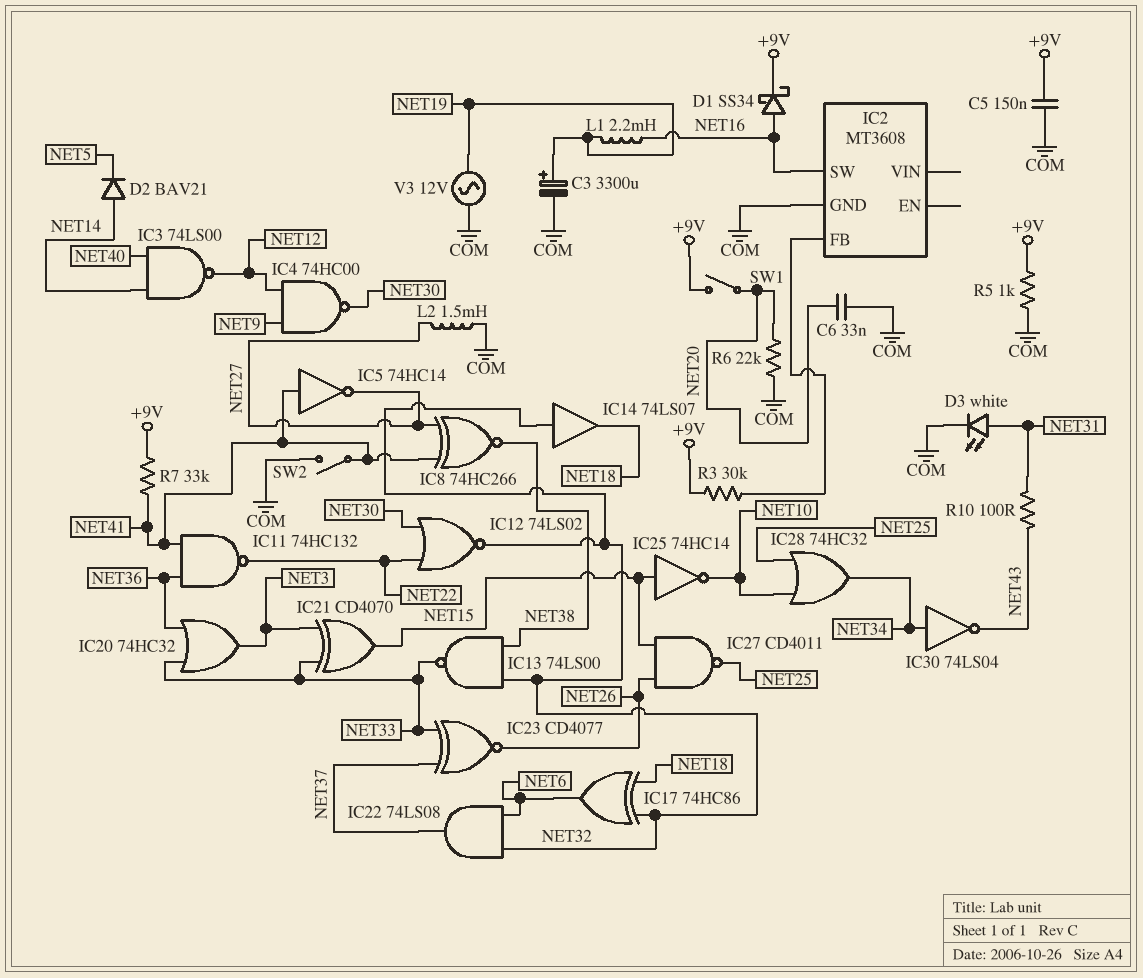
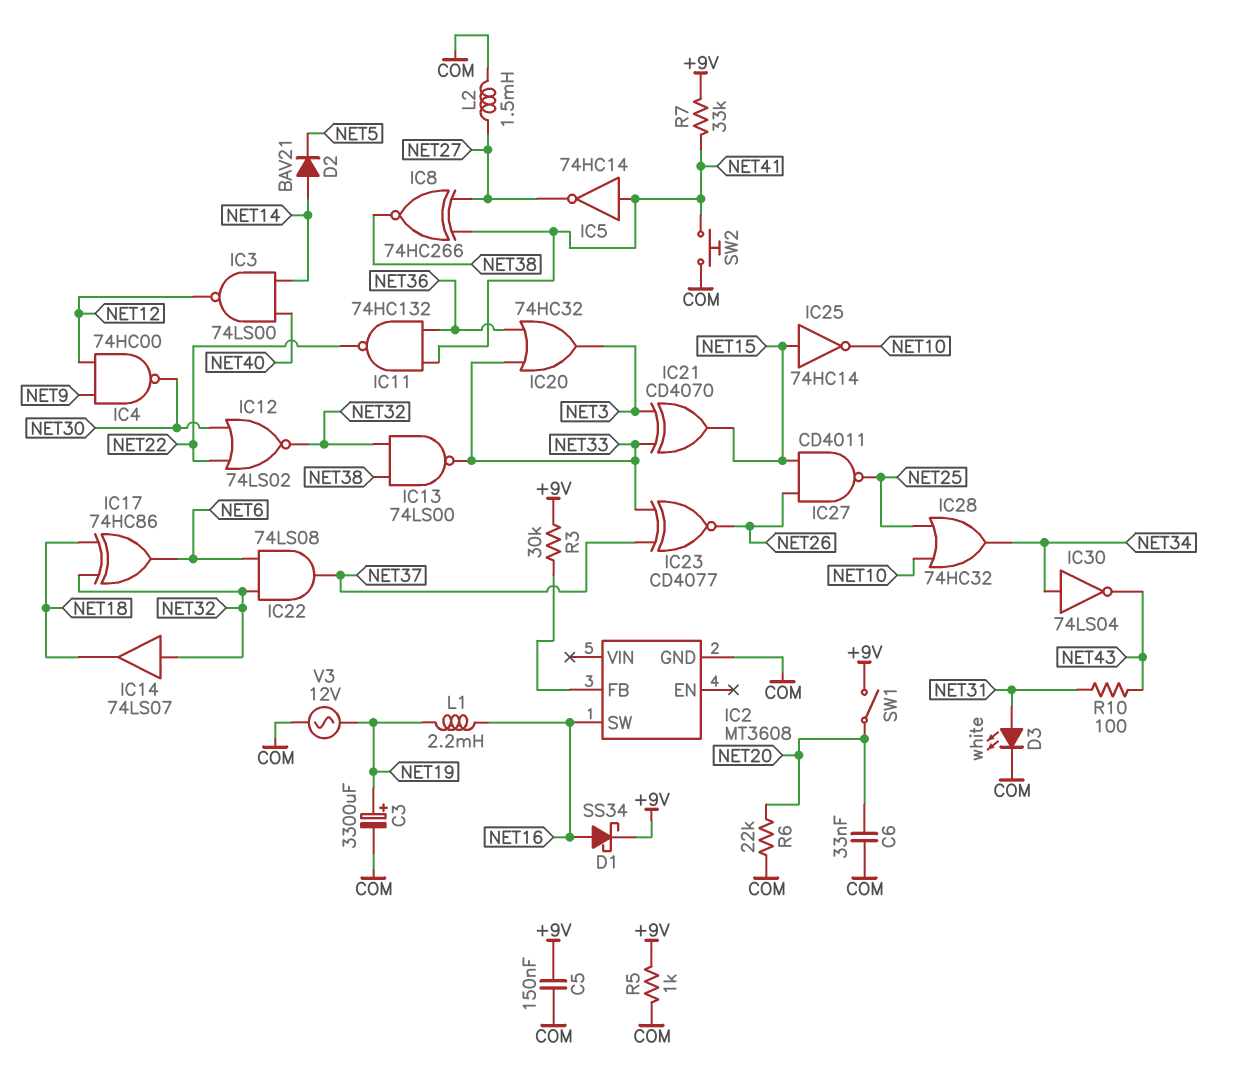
SW2: switch (COM, NET41) -> button (COM, NET41)

